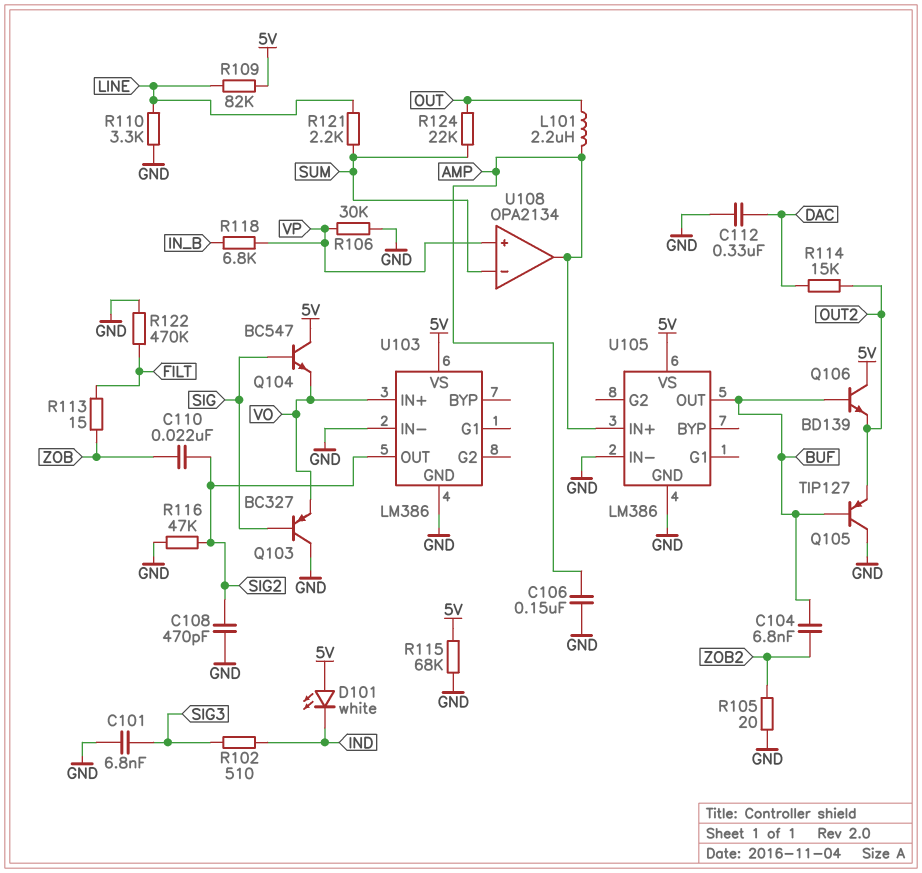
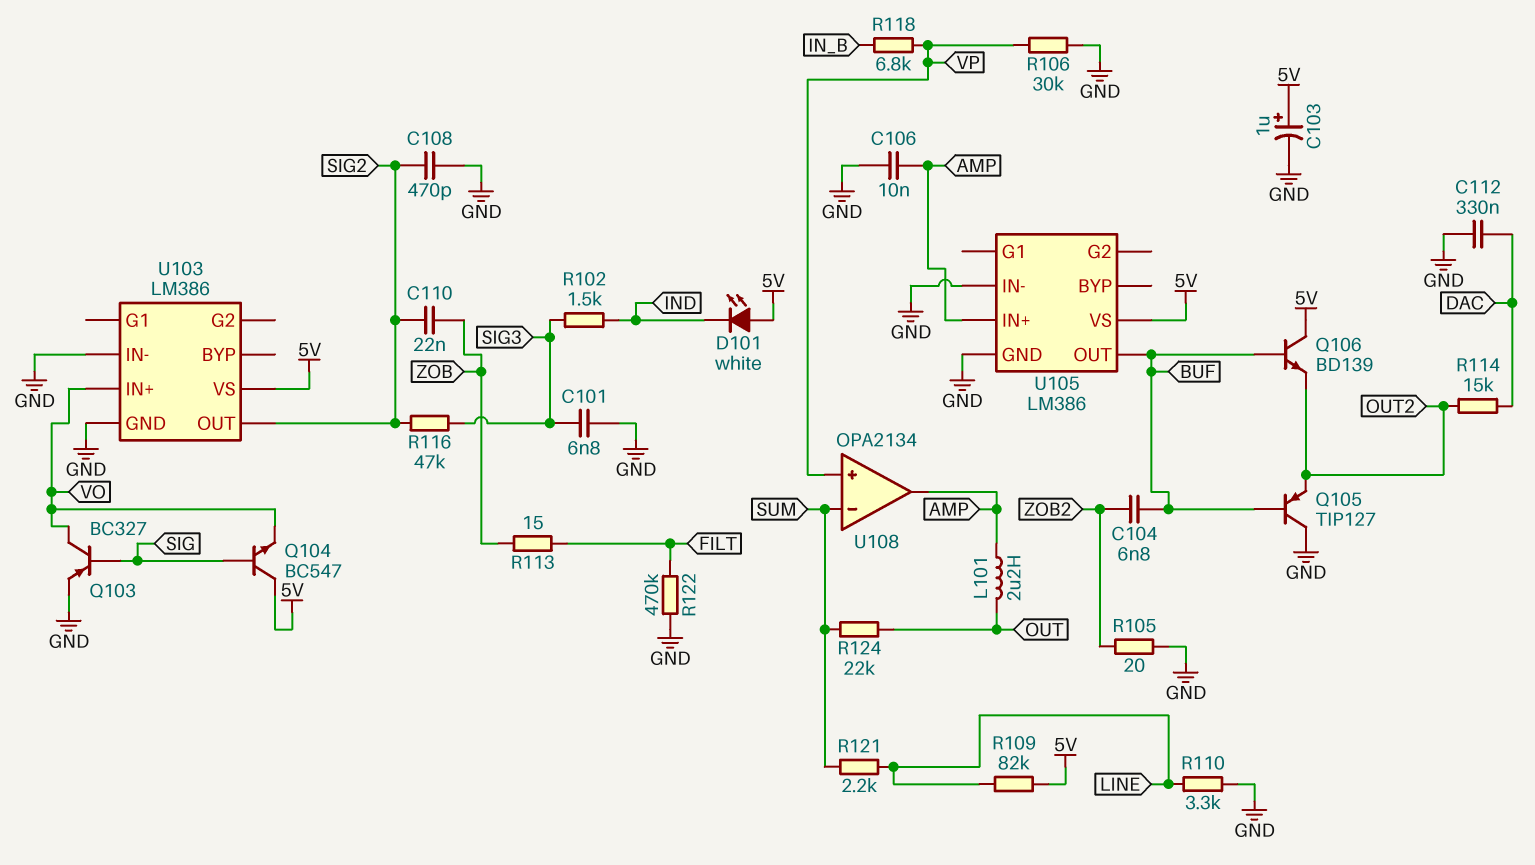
C103: none -> 1uF (plus 5V, minus GND)
C106: 150nF (AMP, GND) -> 10nF (AMP, GND)
Q103: PNP BC327 (B SIG, C GND, E VO) -> PNP BC327 (B SIG, C VO, E GND)
R102: 510 (IND, SIG3) -> 1.5k (IND, SIG3)
R115: 68k (5V, GND) -> none
R116: 47k (GND, SIG2) -> 47k (SIG2, SIG3)

